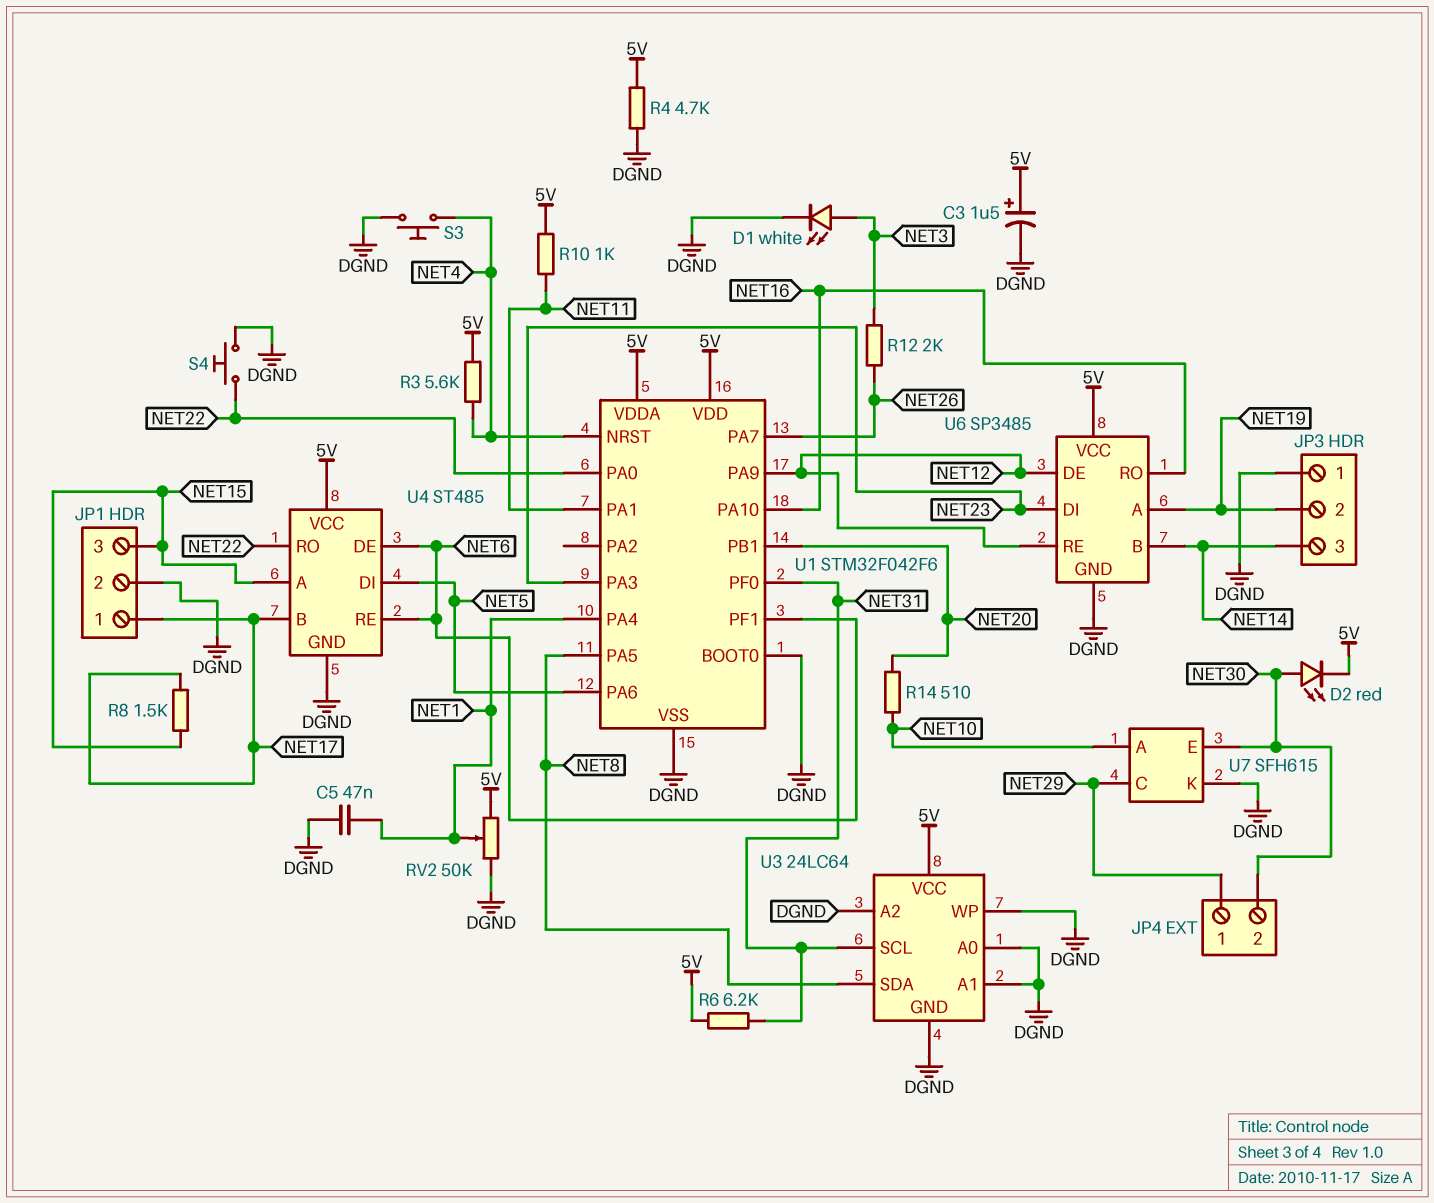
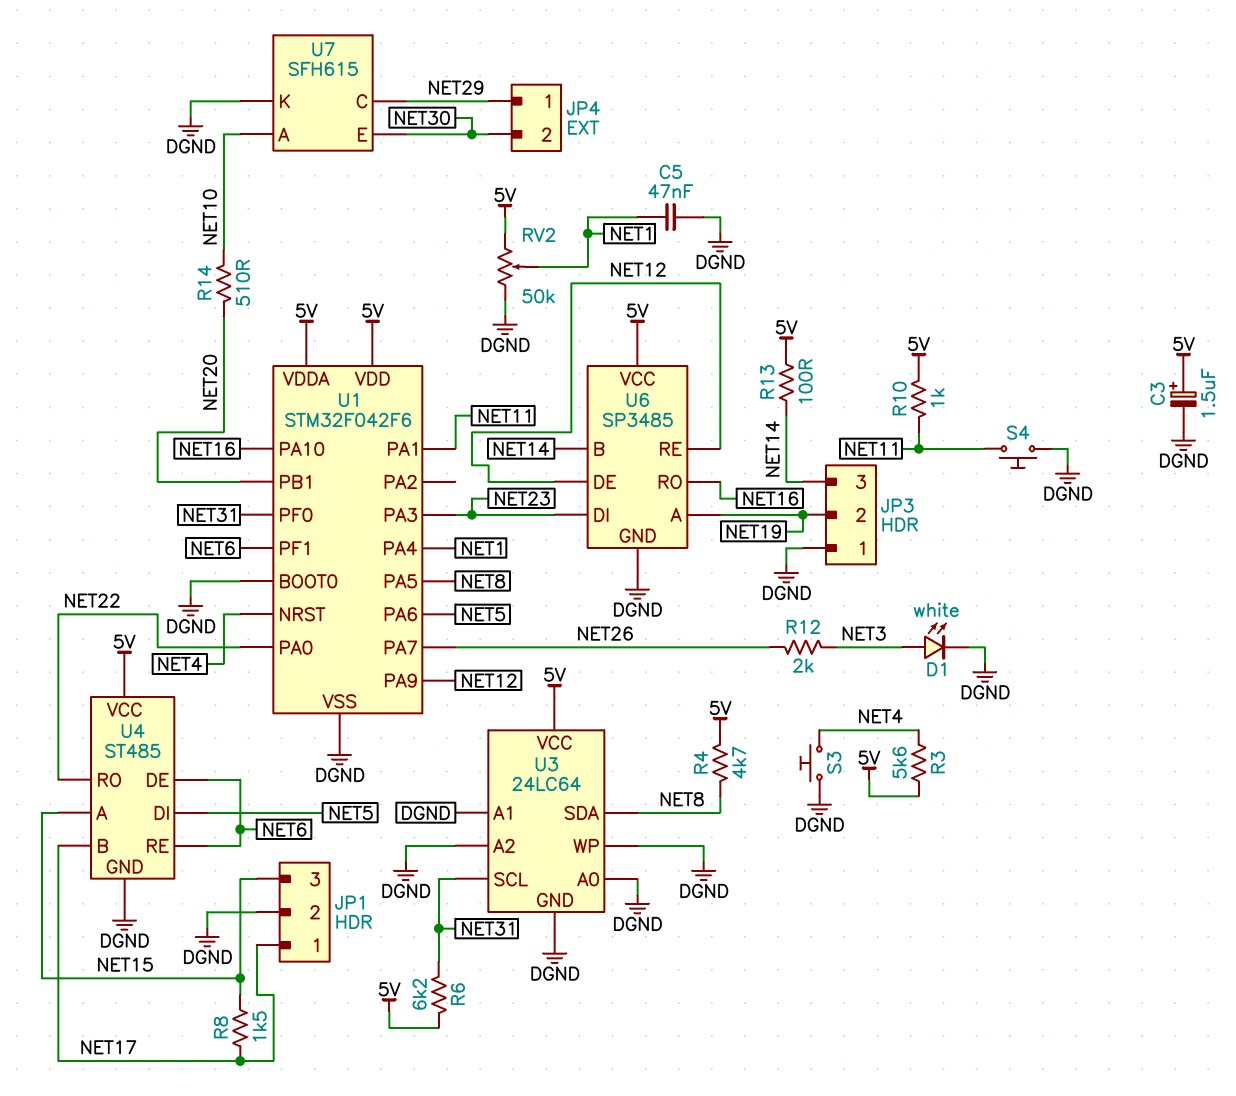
D2: LED red (A NET30, K 5V) -> none
R4: 4.7k (5V, DGND) -> 4.7k (5V, NET8)
R13: none -> 100 (5V, NET14)
S4: button (DGND, NET22) -> button (DGND, NET11)

